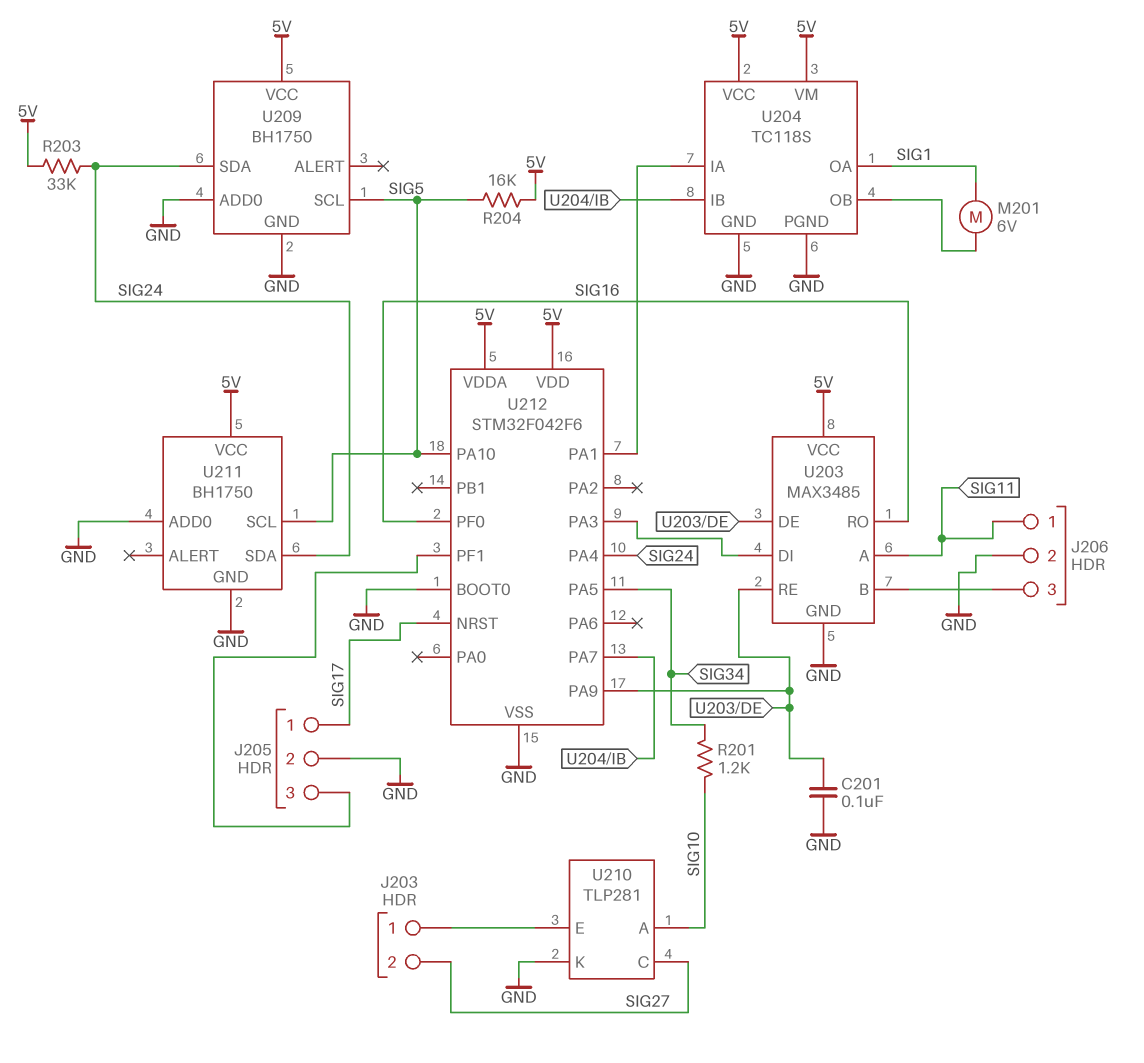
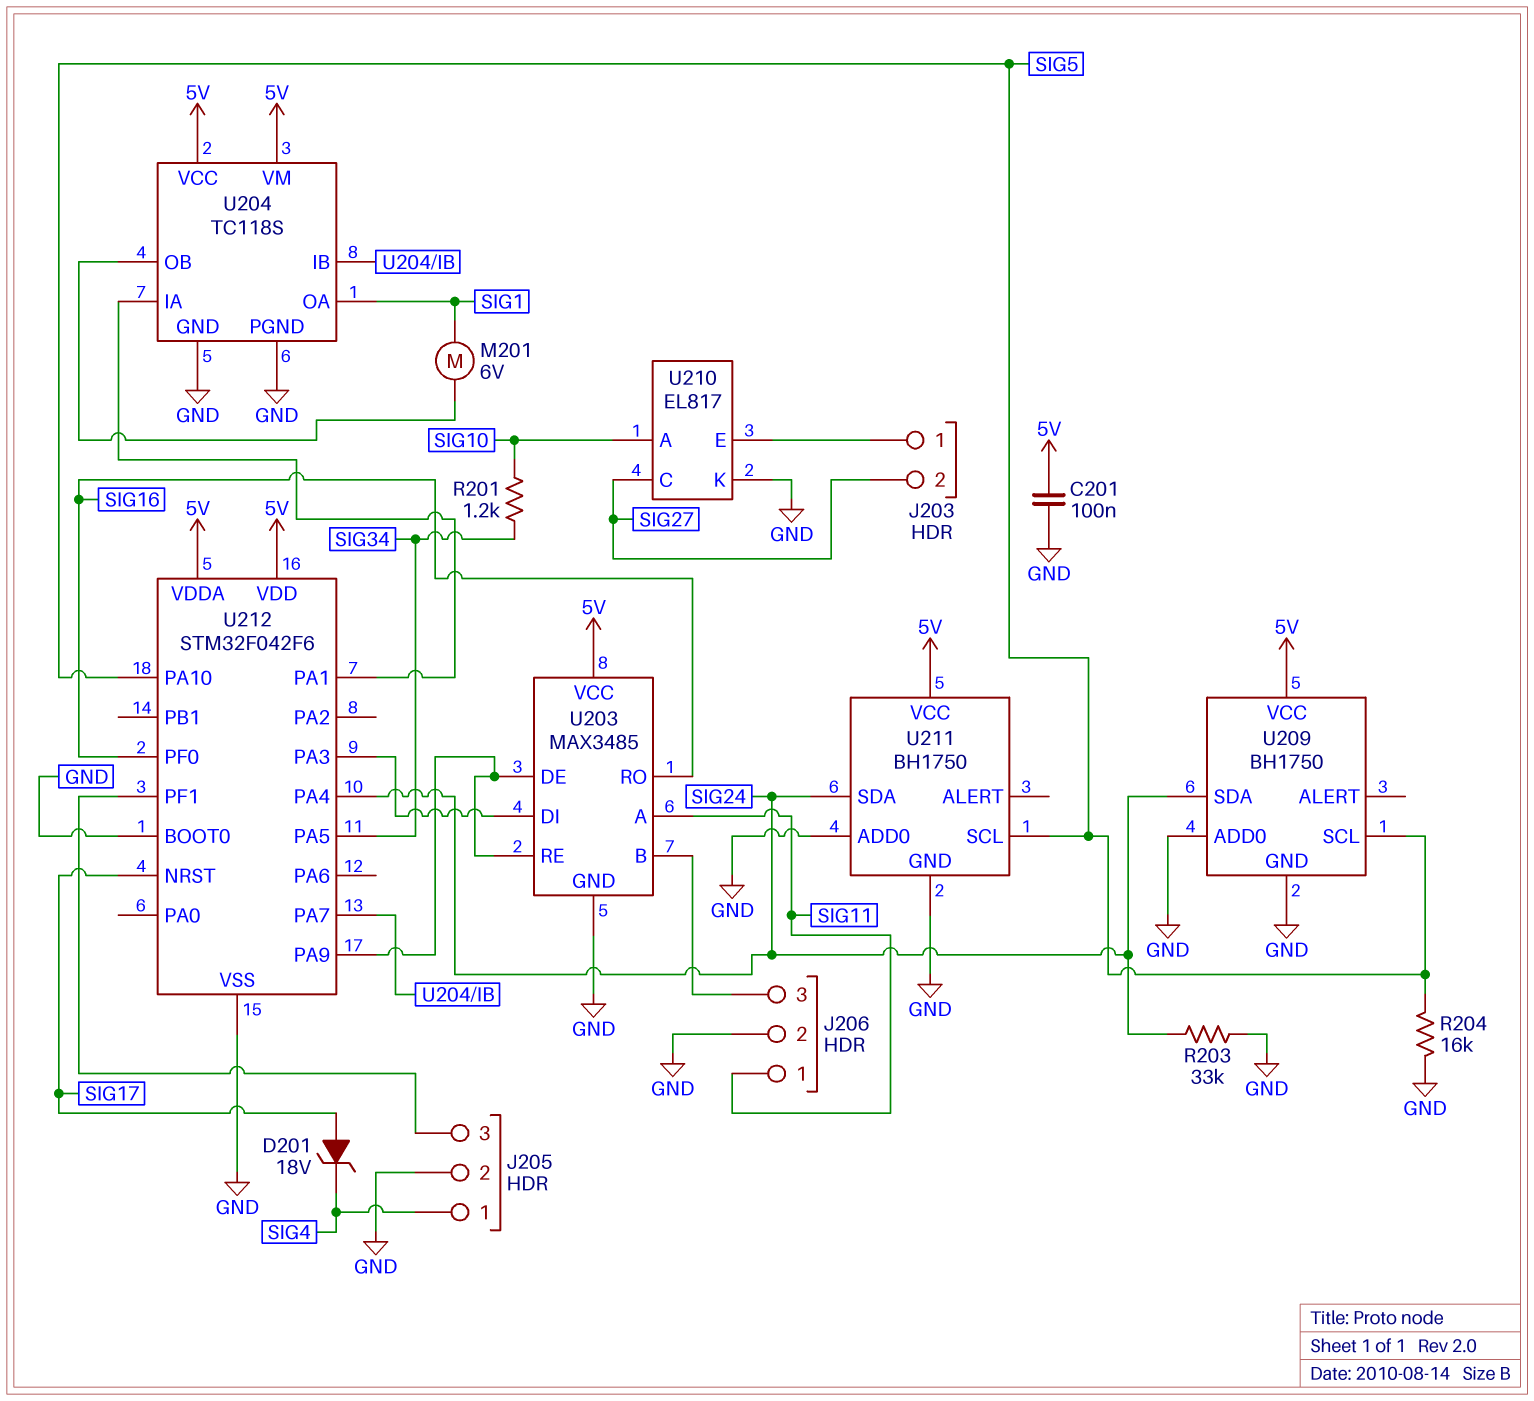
C201: 100nF (GND, U203/DE) -> 100nF (5V, GND)
D201: none -> zener 18V (A SIG17, K SIG4)
J205 pin 1: SIG17 -> SIG4
R203: 33k (5V, SIG24) -> 33k (GND, SIG24)
R204: 16k (5V, SIG5) -> 16k (GND, SIG5)
U210: TLP281 -> EL817

